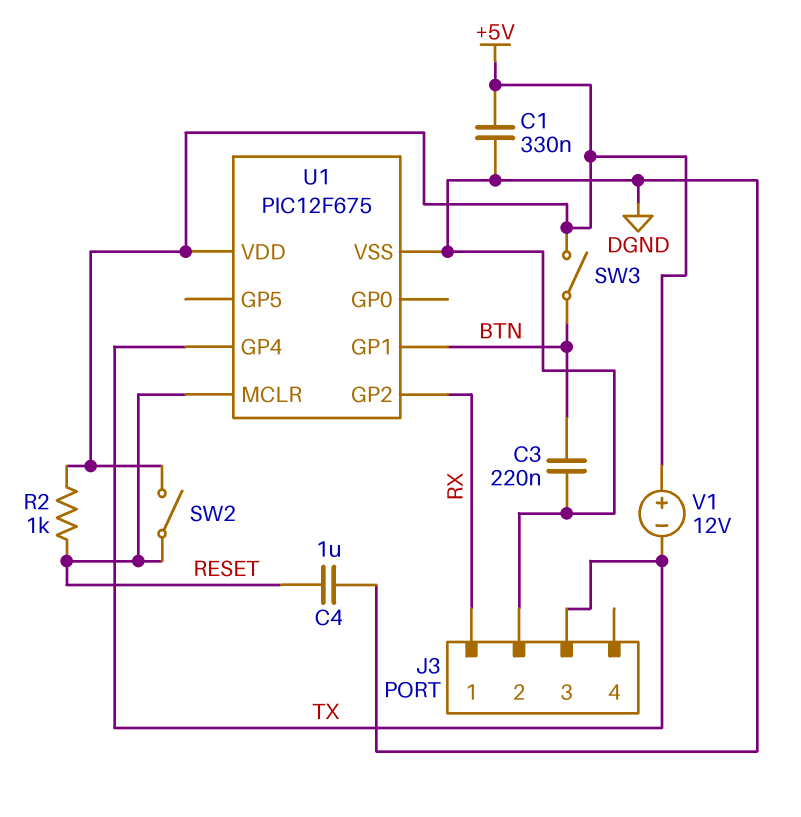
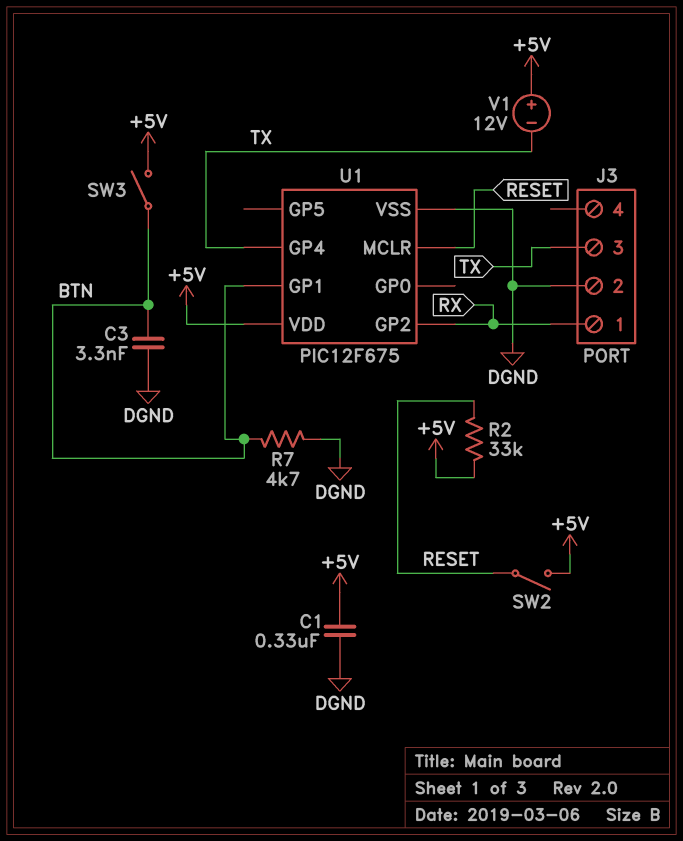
C3: 220nF (BTN, DGND) -> 3.3nF (BTN, DGND)
C4: 1uF (DGND, RESET) -> none
R2: 1k (+5V, RESET) -> 33k (+5V, RESET)
R7: none -> 4.7k (BTN, DGND)

